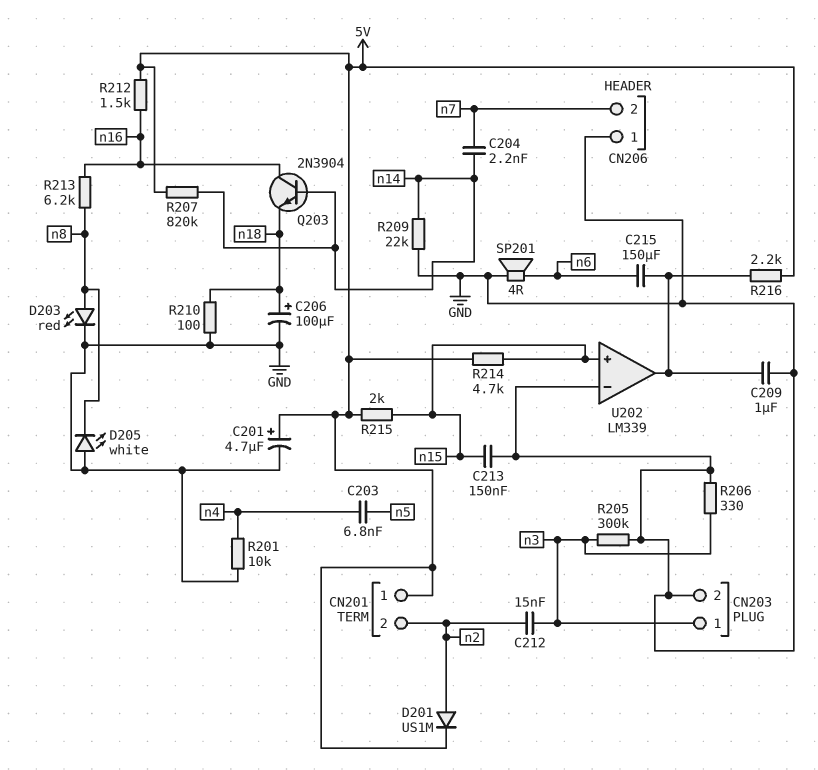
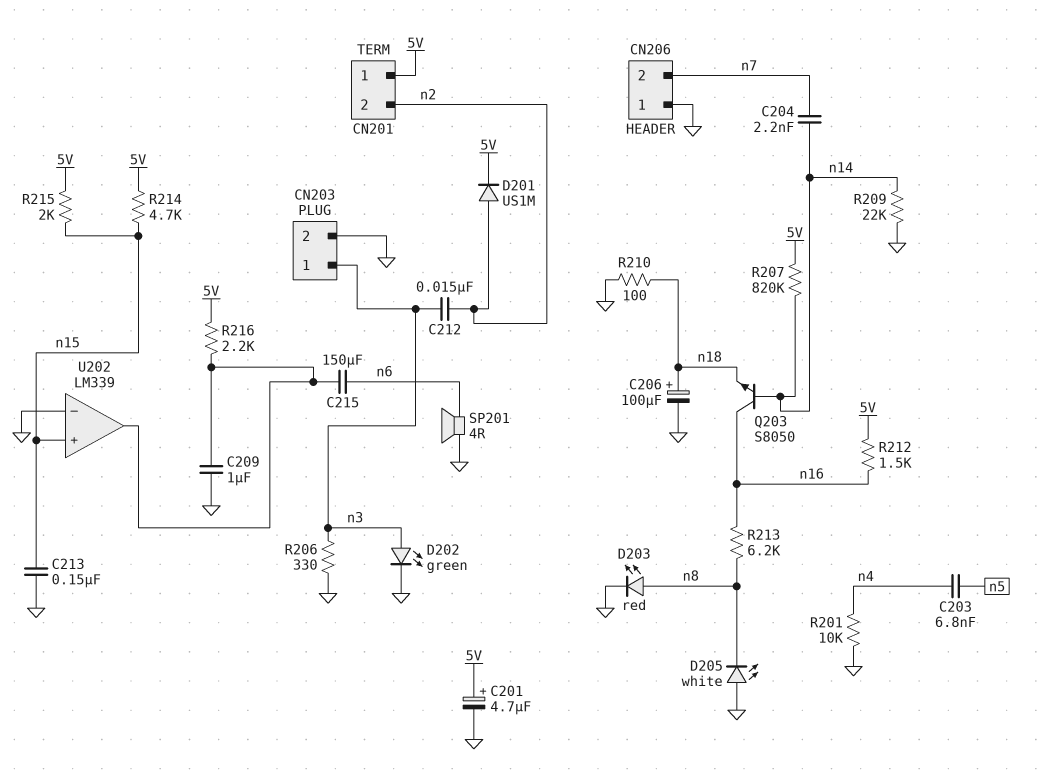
D202: none -> LED green (A n3, K GND)
Q203: NPN 2N3904 (B n14, C n16, E n18) -> NPN S8050 (B n14, C n16, E n18)
R205: 300k (GND, n3) -> none

